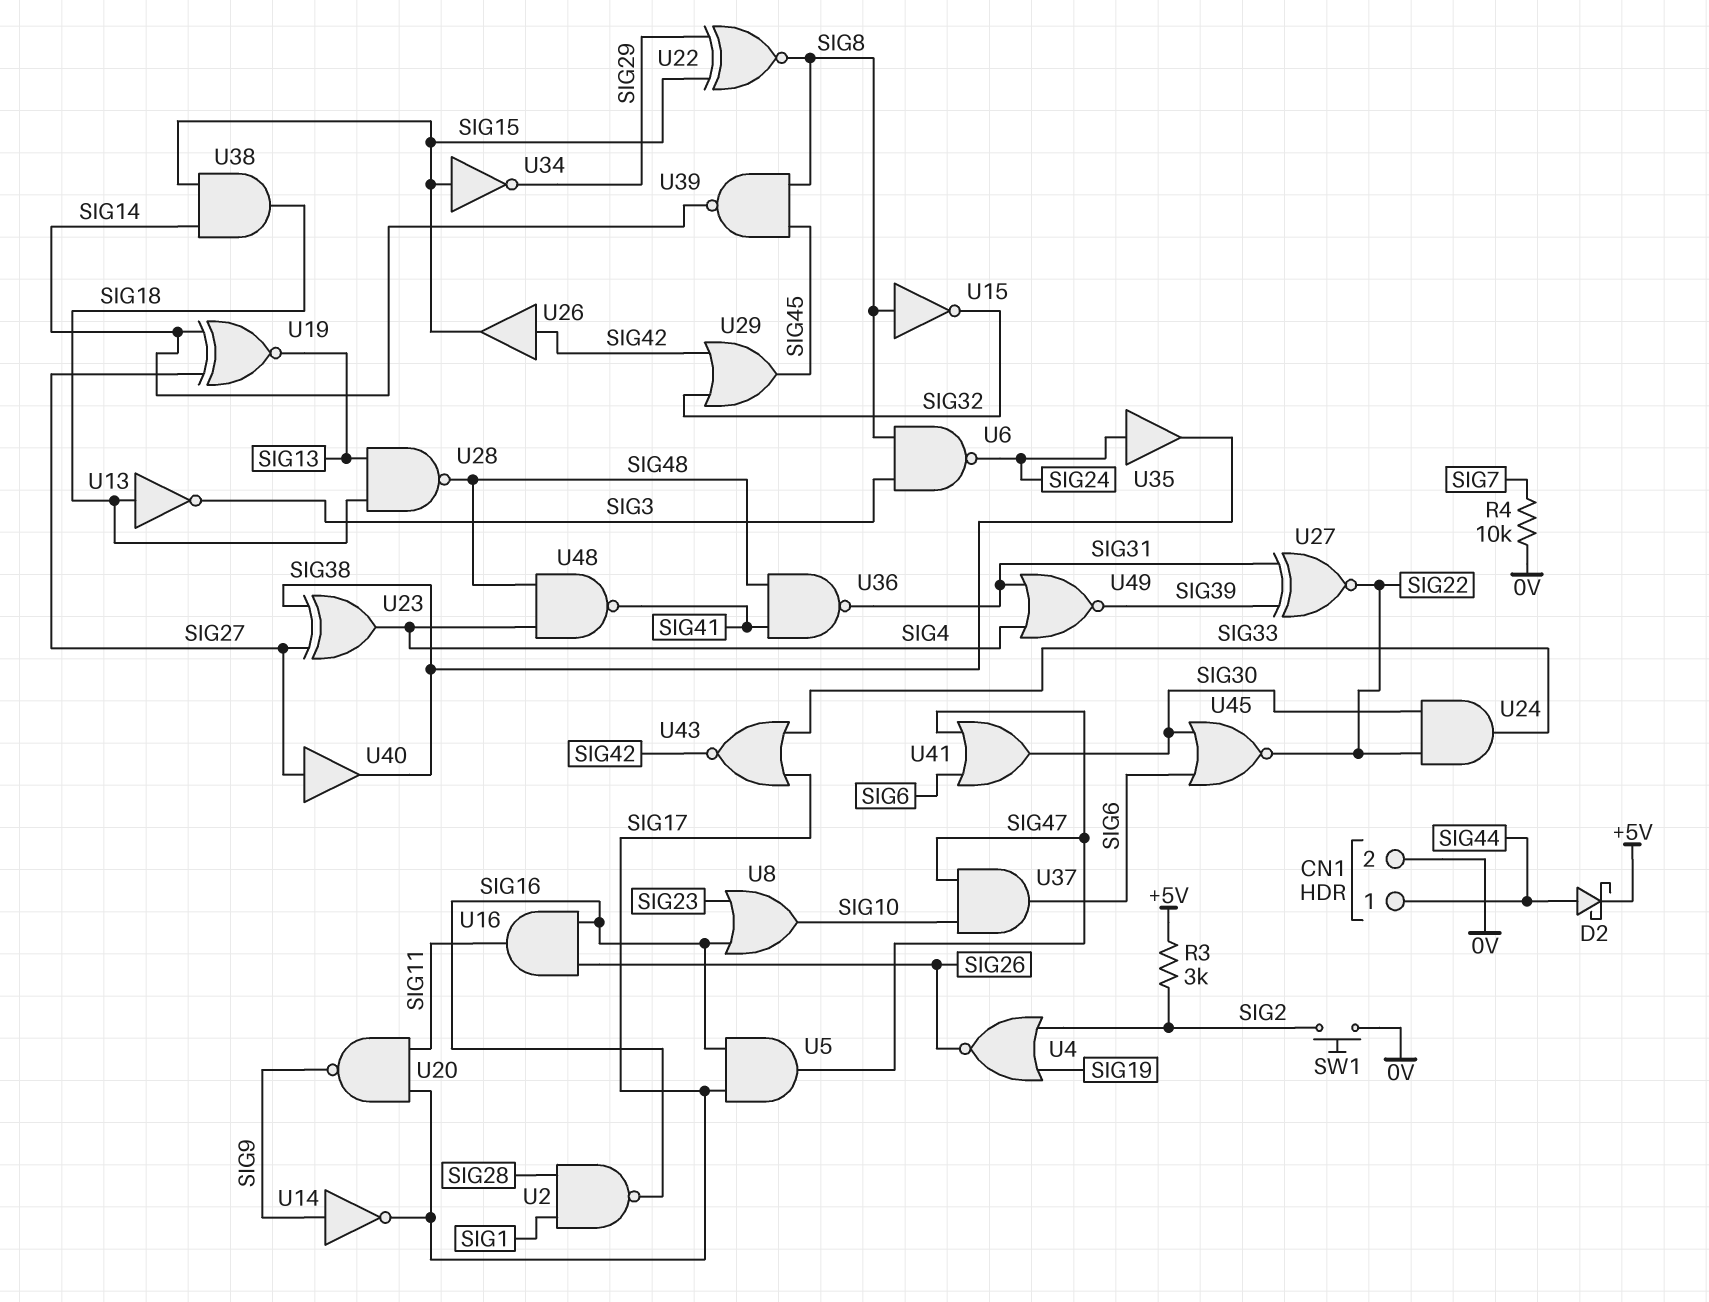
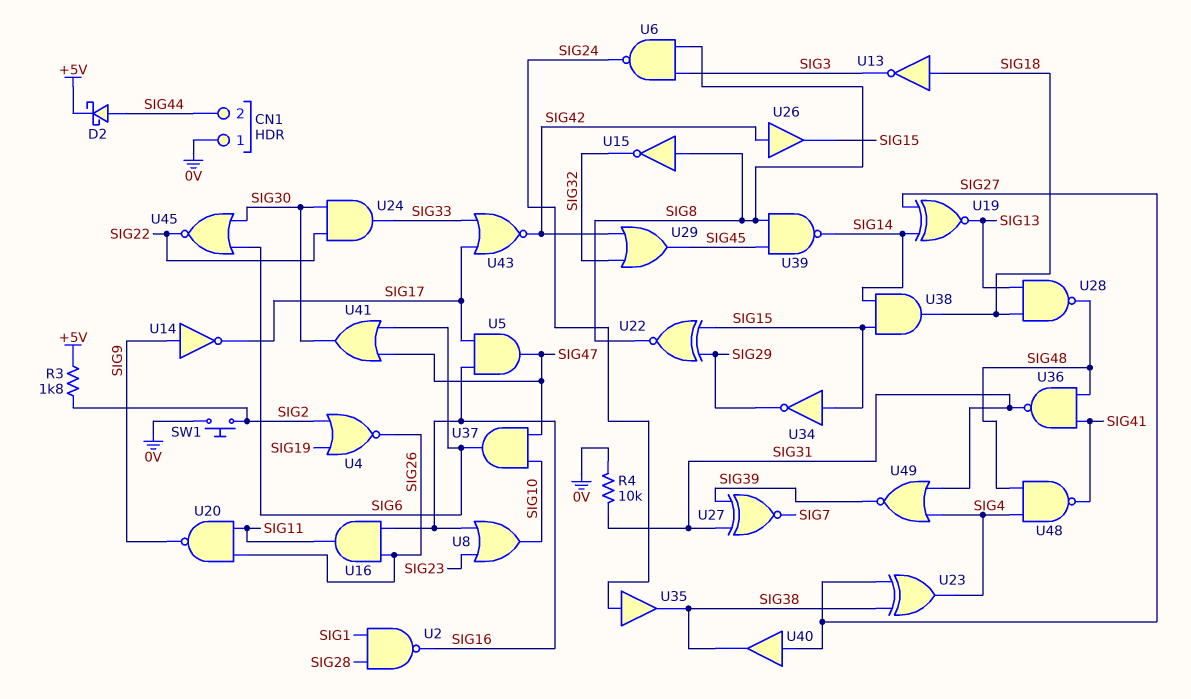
CN1 pin 1: SIG44 -> 0V
CN1 pin 2: 0V -> SIG44
R3: 3k (+5V, SIG2) -> 1.8k (+5V, SIG2)
R4: 10k (0V, SIG7) -> 10k (0V, SIG31)
U20: NAND (in SIG11, in SIG17, out SIG9) -> NAND (in SIG11, in SIG26, out SIG9)
U27: XNOR (in SIG31, in SIG39, out SIG22) -> XNOR (in SIG31, in SIG39, out SIG7)

